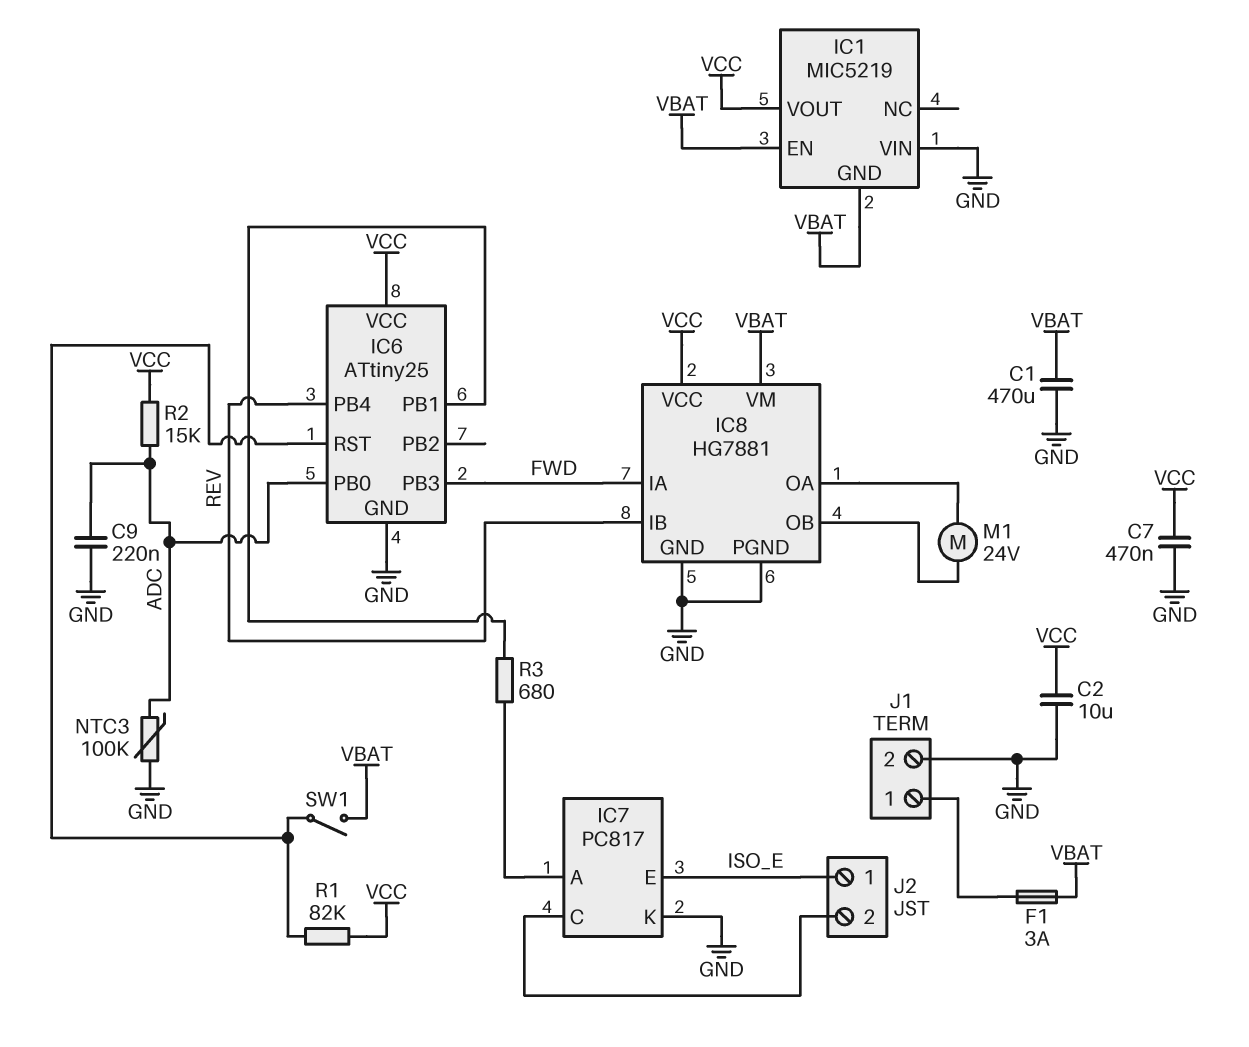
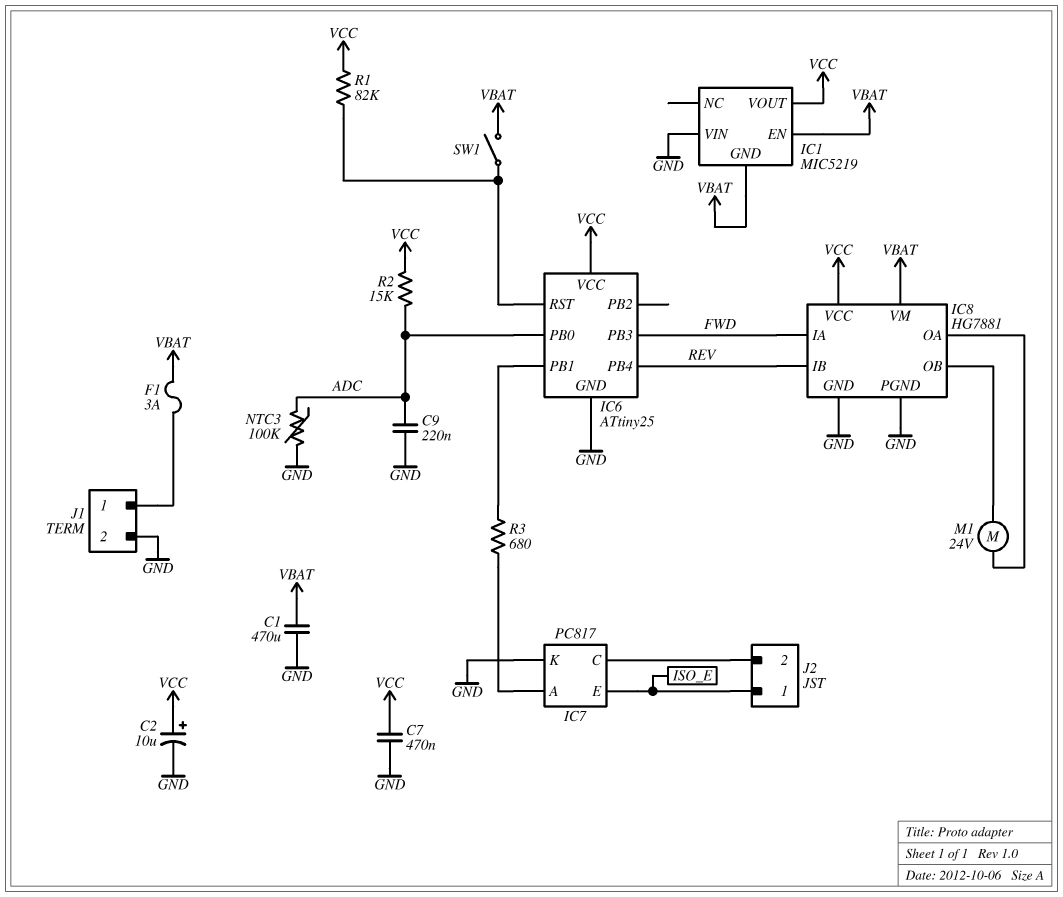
C2: 10uF (GND, VCC) -> 10uF (plus VCC, minus GND)

